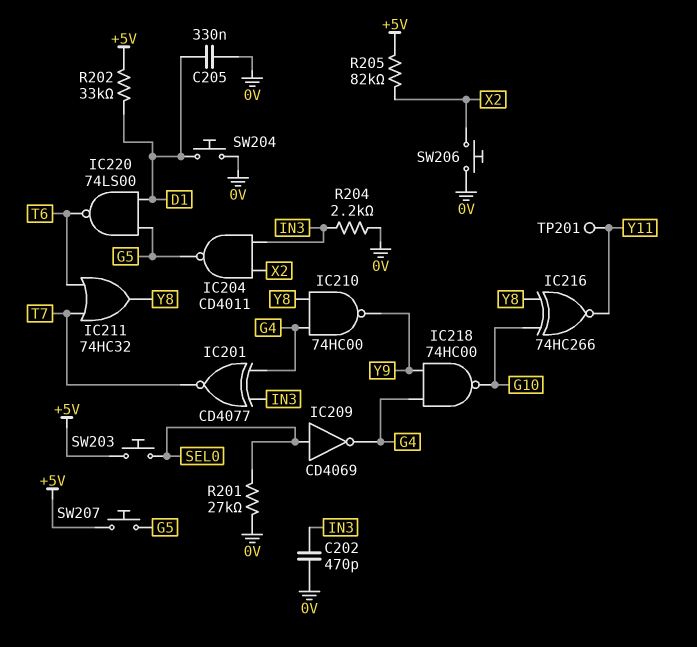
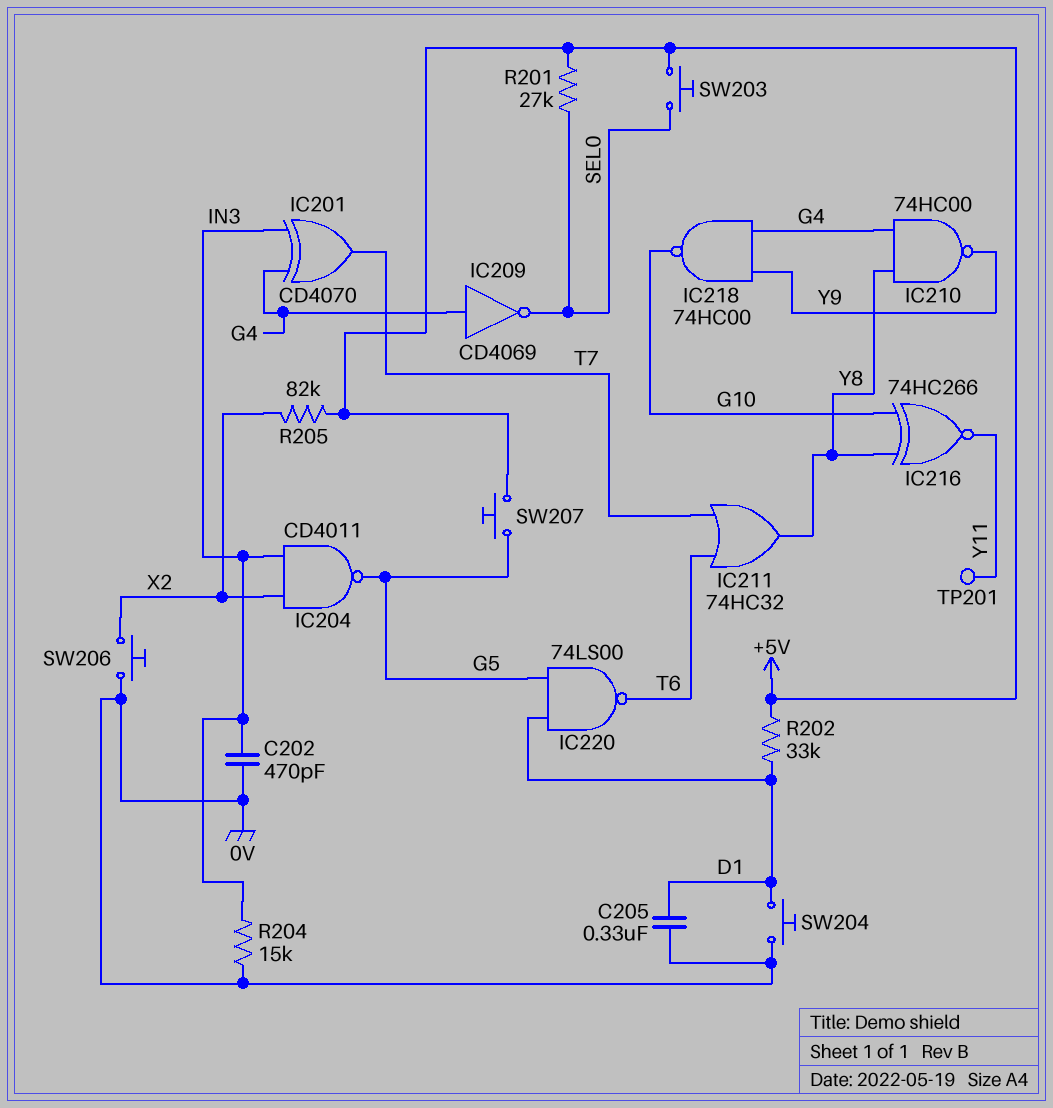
IC201: XNOR CD4077 (in G4, in IN3, out T7) -> XOR CD4070 (in G4, in IN3, out T7)
IC209: NOT CD4069 (in SEL0, out G4) -> NOT CD4069 (in G4, out SEL0)
R201: 27k (0V, SEL0) -> 27k (+5V, SEL0)
R204: 2.2k (0V, IN3) -> 15k (0V, IN3)

